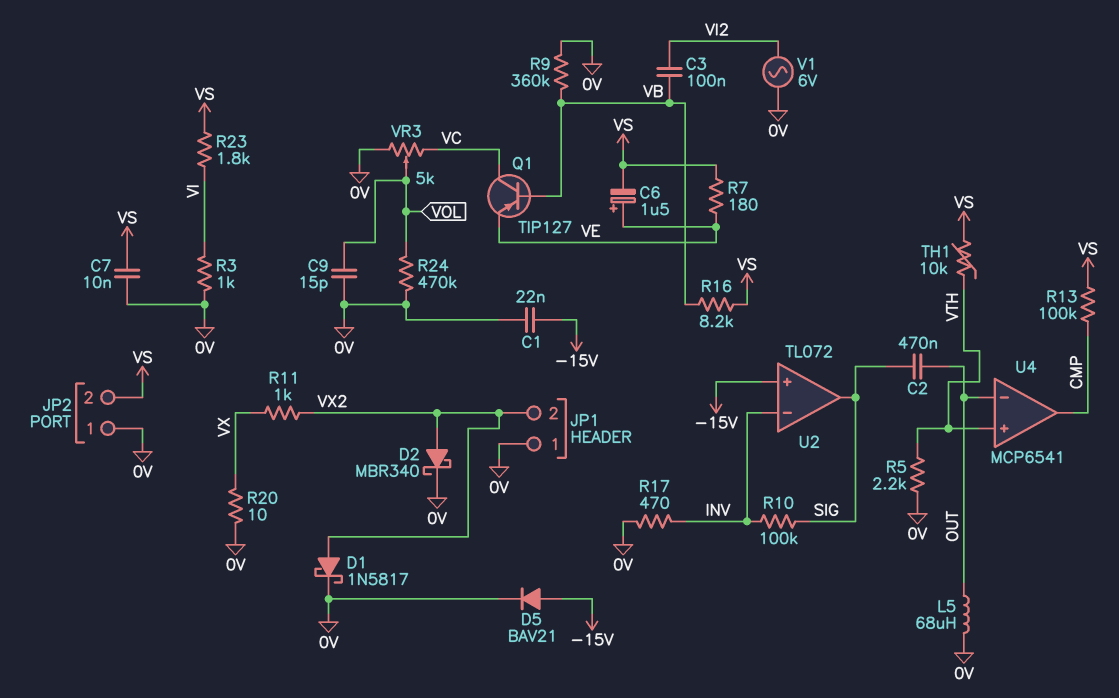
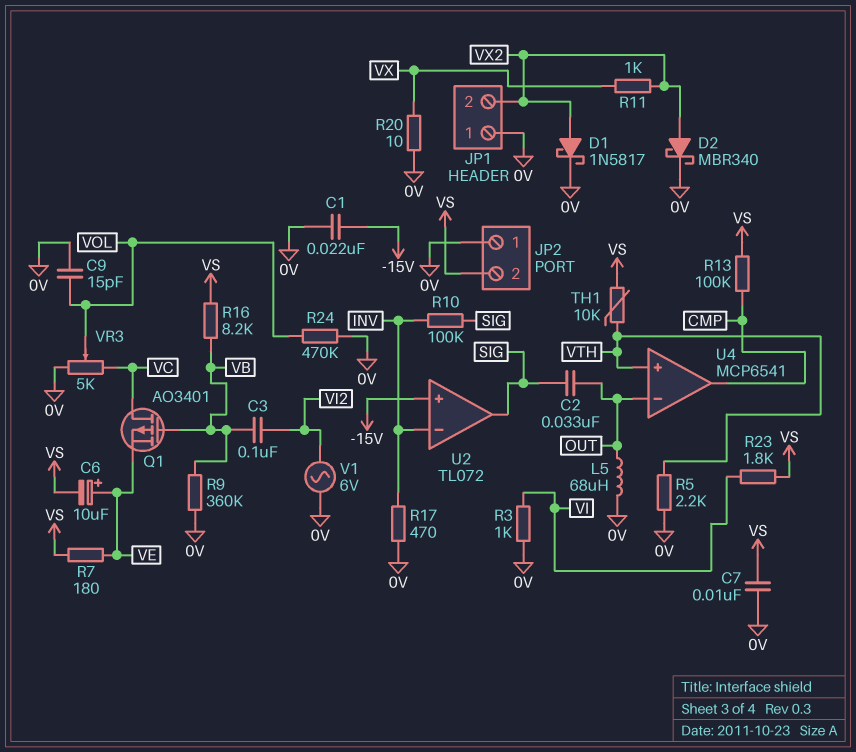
C2: 470nF (OUT, SIG) -> 33nF (OUT, SIG)
C6: 1.5uF (plus VE, minus VS) -> 10uF (plus VE, minus VS)
D5: diode BAV21 (A -15V, K 0V) -> none
Q1: PNP TIP127 (B VB, C VC, E VE) -> PMOS AO3401 (G VB, D VC, S VE)

